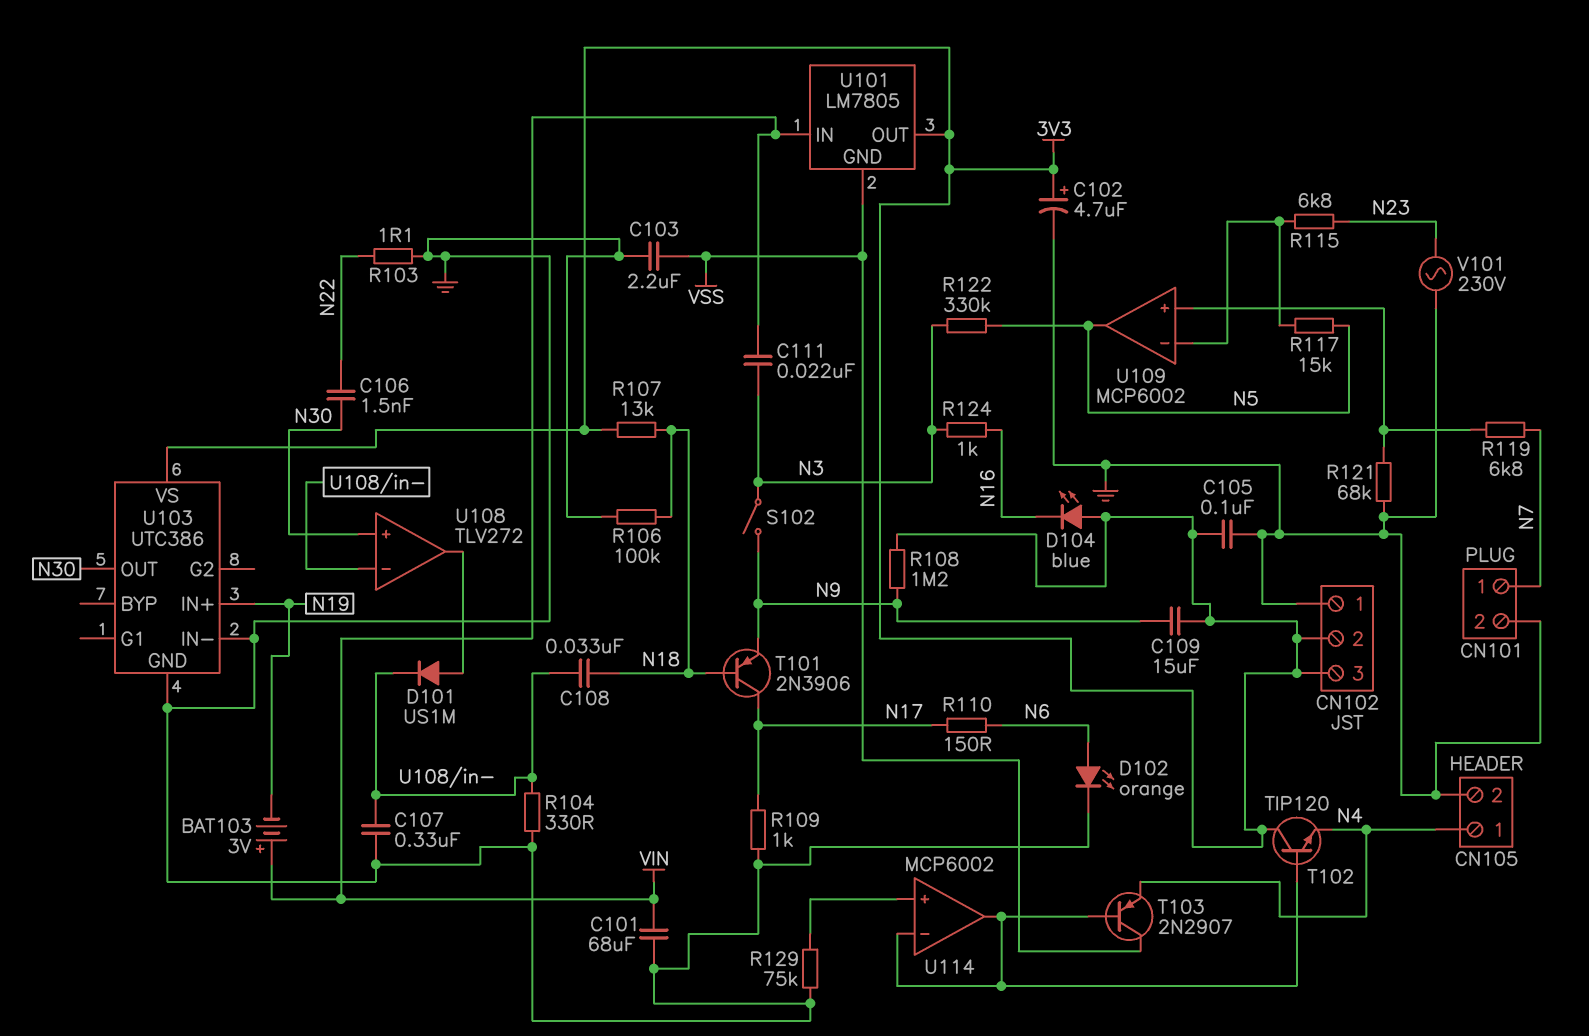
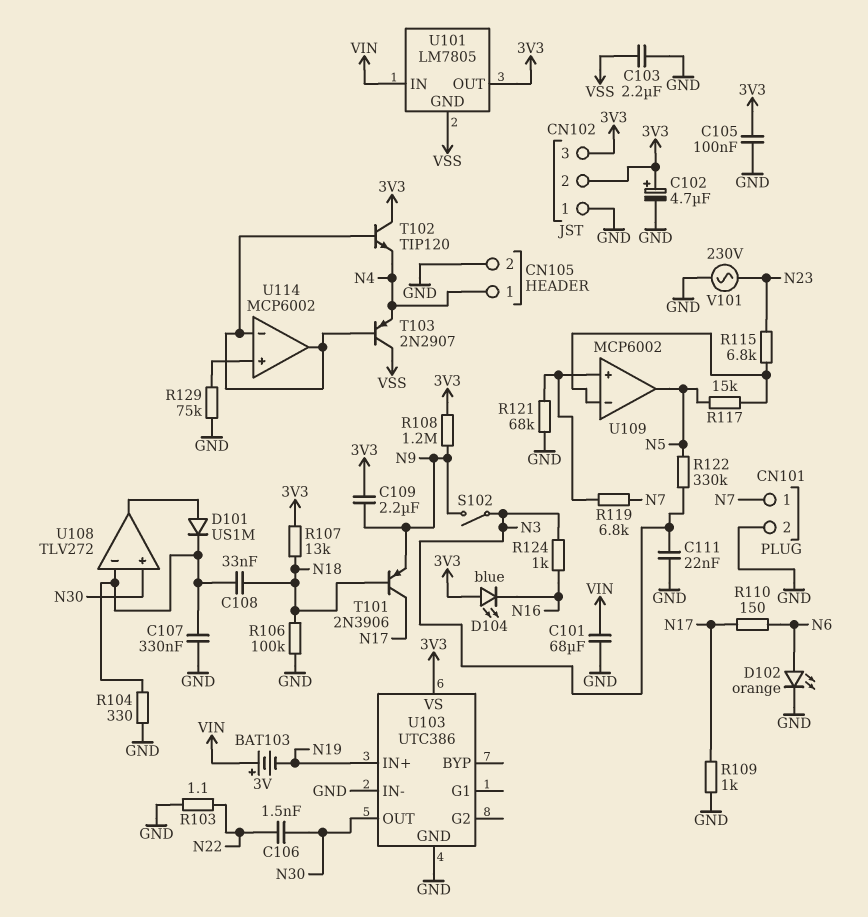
C109: 15uF (3V3, N9) -> 2.2uF (3V3, N9)
C111: 22nF (N3, VIN) -> 22nF (GND, N3)

